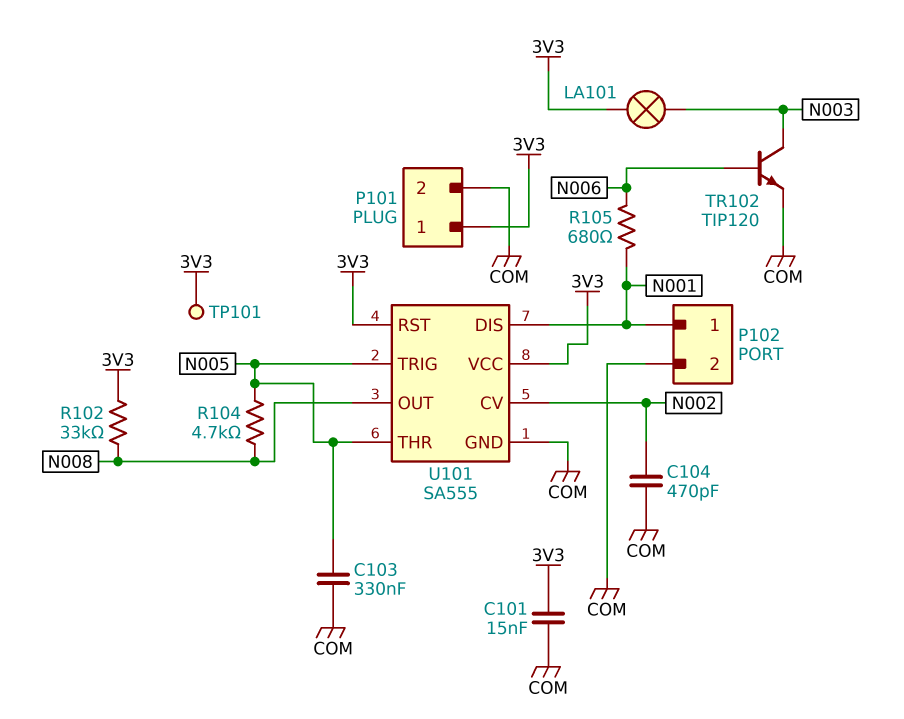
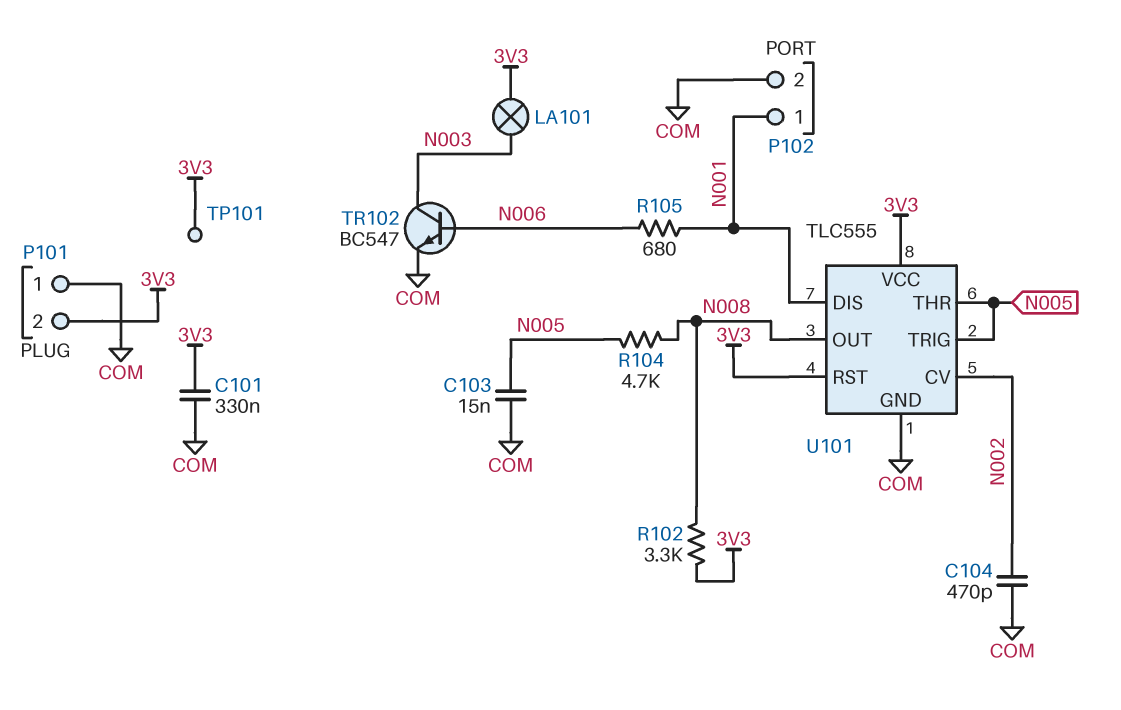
C101: 15nF (3V3, COM) -> 330nF (3V3, COM)
C103: 330nF (COM, N005) -> 15nF (COM, N005)
P101 pin 1: 3V3 -> COM
P101 pin 2: COM -> 3V3
R102: 33k (3V3, N008) -> 3.3k (3V3, N008)
TR102: NPN TIP120 (B N006, C N003, E COM) -> NPN BC547 (B N006, C N003, E COM)
U101: SA555 -> TLC555

